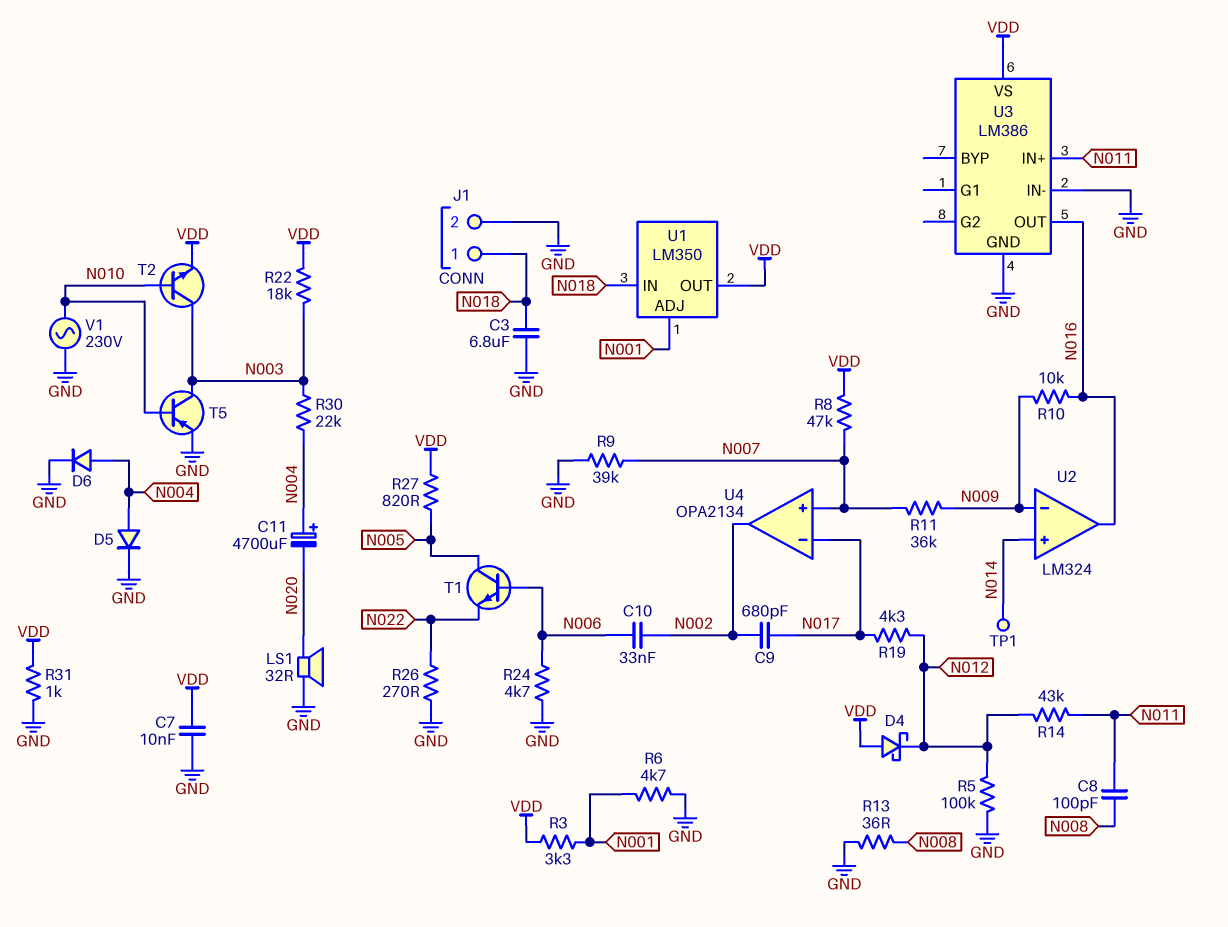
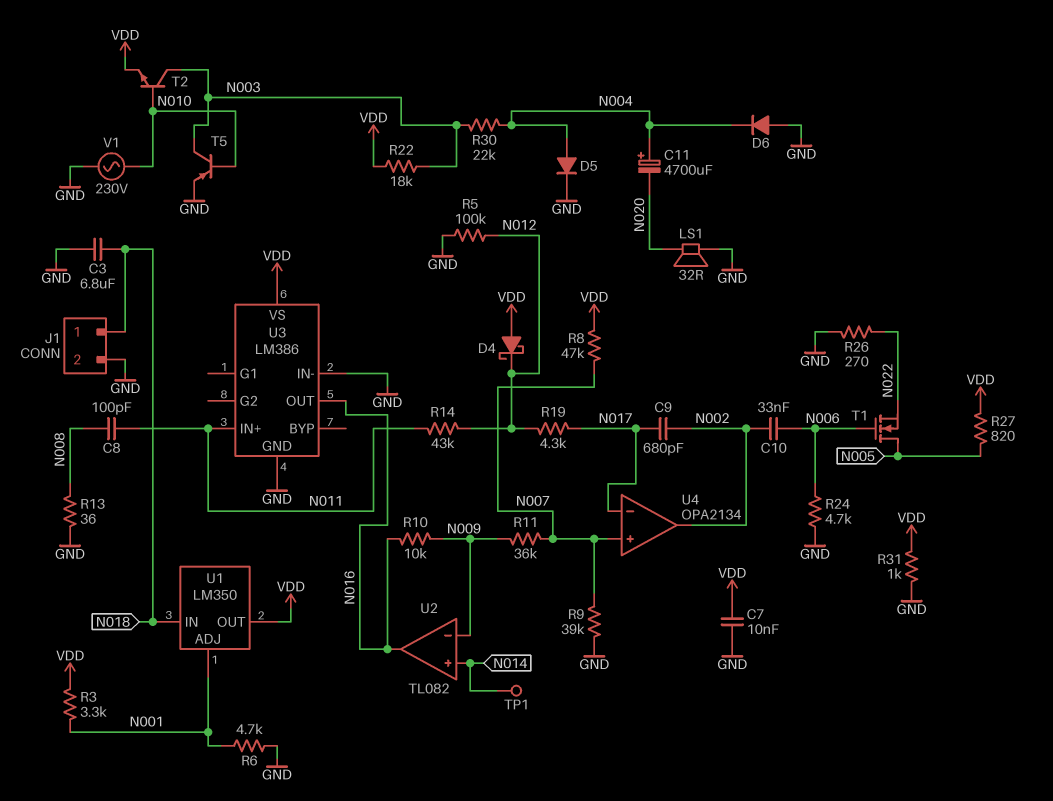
D6: diode (A N004, K GND) -> diode (A GND, K N004)
T1: NPN (B N006, C N005, E N022) -> NMOS (G N006, D N005, S N022)
U2: LM324 -> TL082

